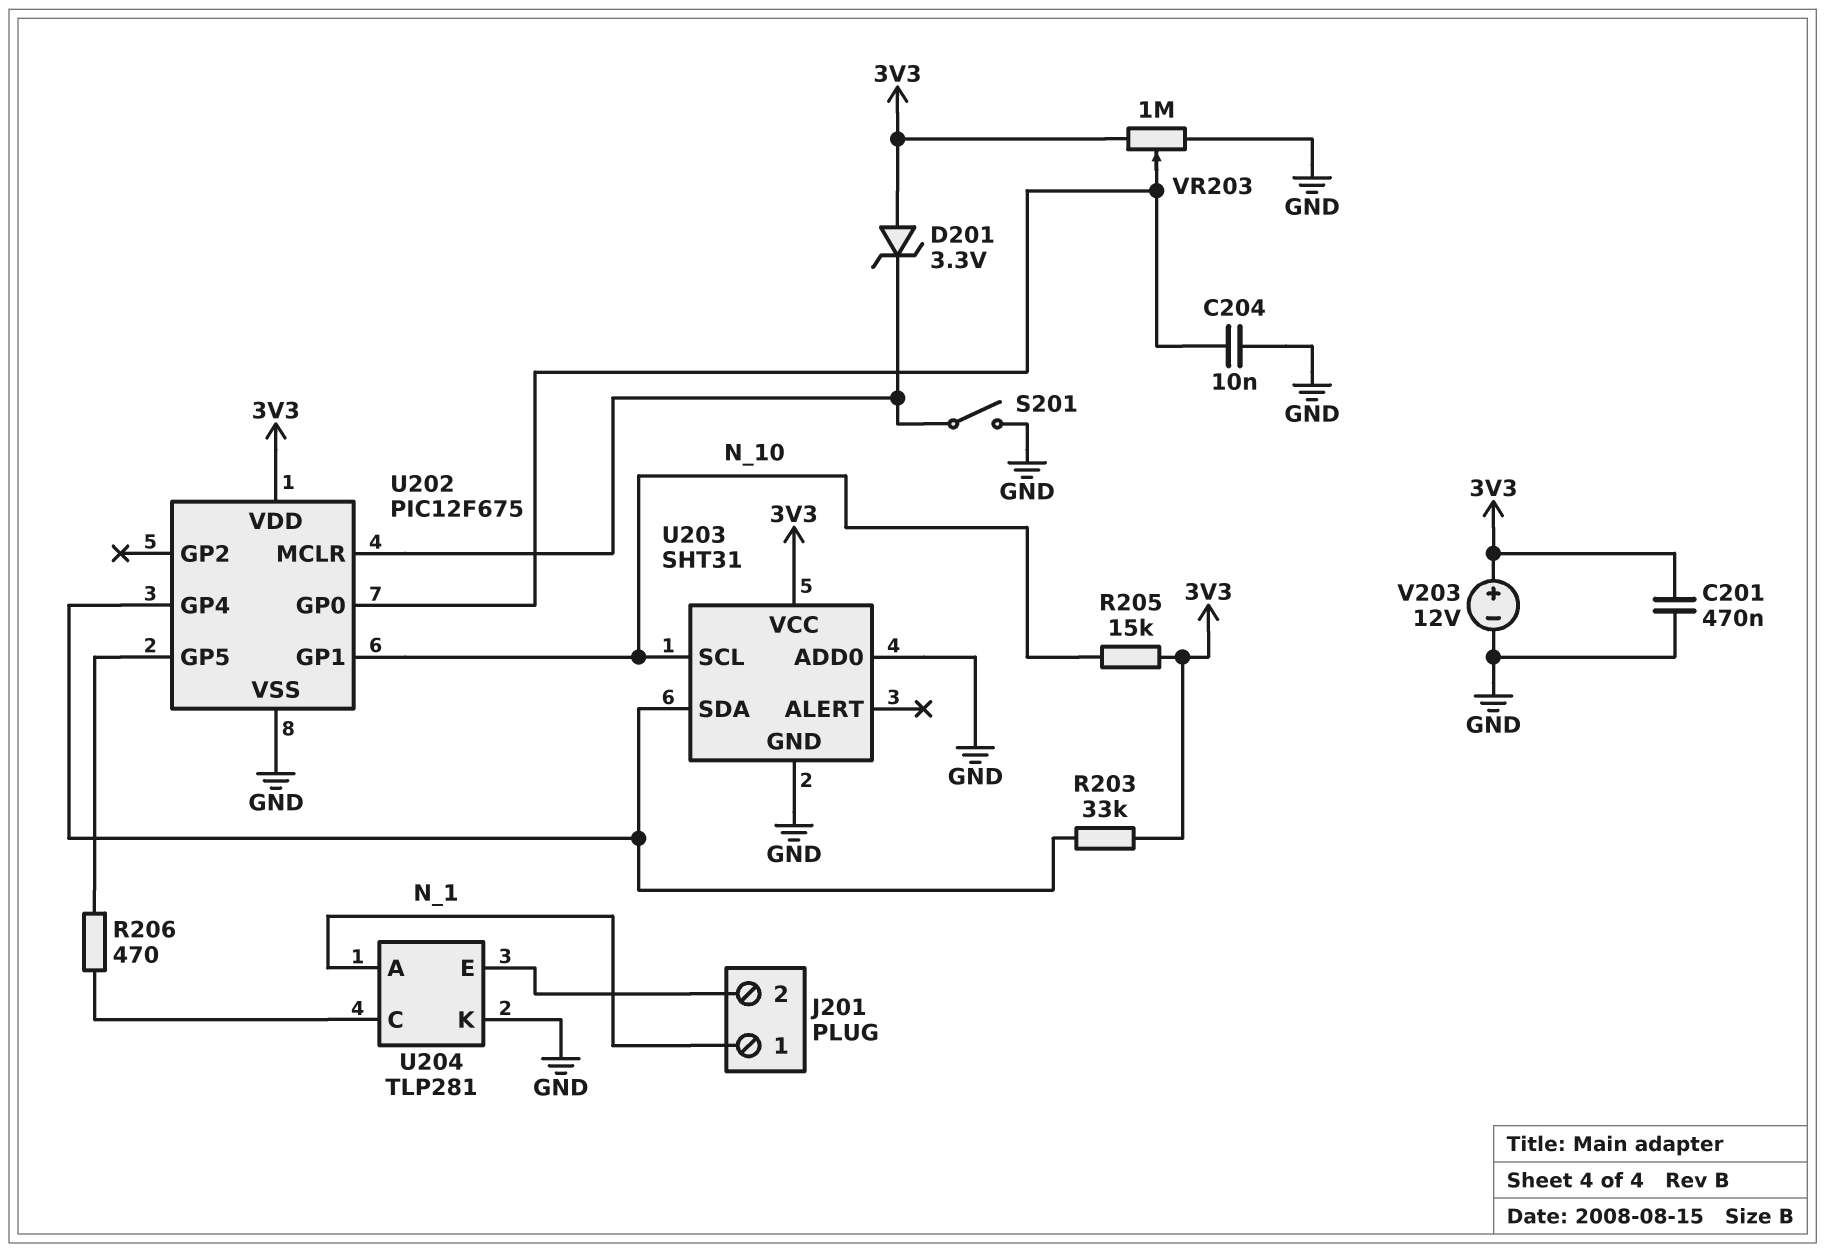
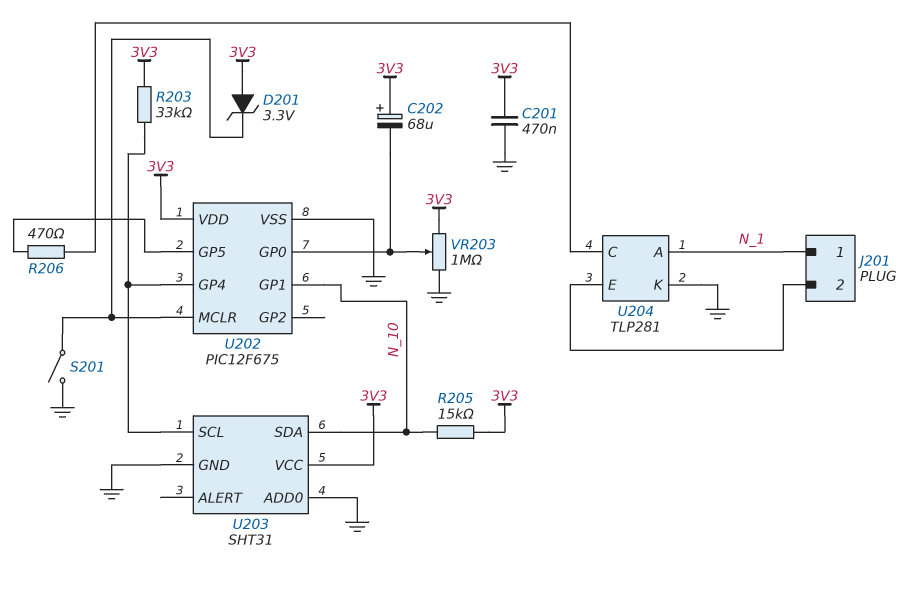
C202: none -> 68uF (plus 3V3, minus U202/GP0)
C204: 10nF (GND, U202/GP0) -> none
U203 pin SCL: N_10 -> U202/GP4
U203 pin SDA: U202/GP4 -> N_10
V203: 12V (plus 3V3, minus GND) -> none

